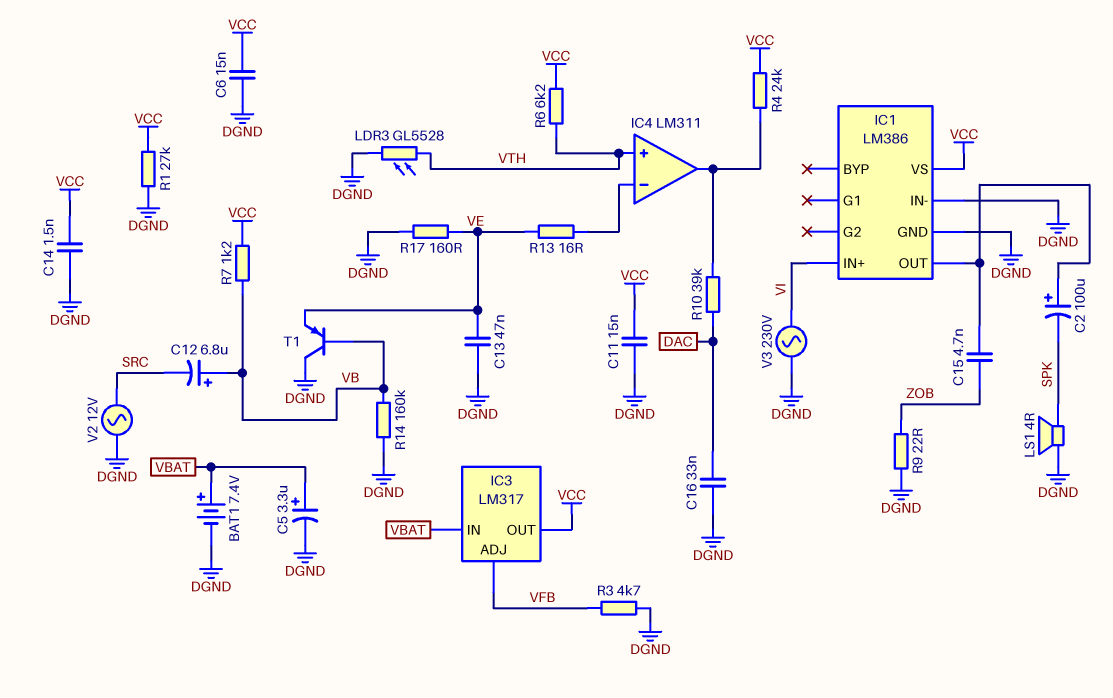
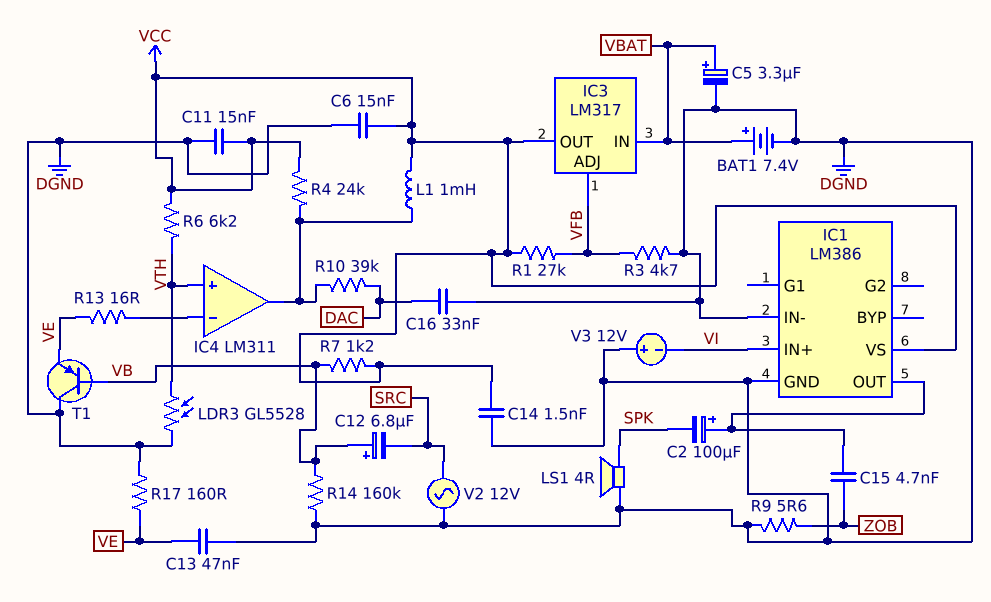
L1: none -> 1mH (IC4/out, VCC)
R1: 27k (DGND, VCC) -> 27k (VCC, VFB)
R9: 22 (DGND, ZOB) -> 5.6 (DGND, ZOB)
V3: AC 230V (DGND, VI) -> 12V (plus DGND, minus VI)

